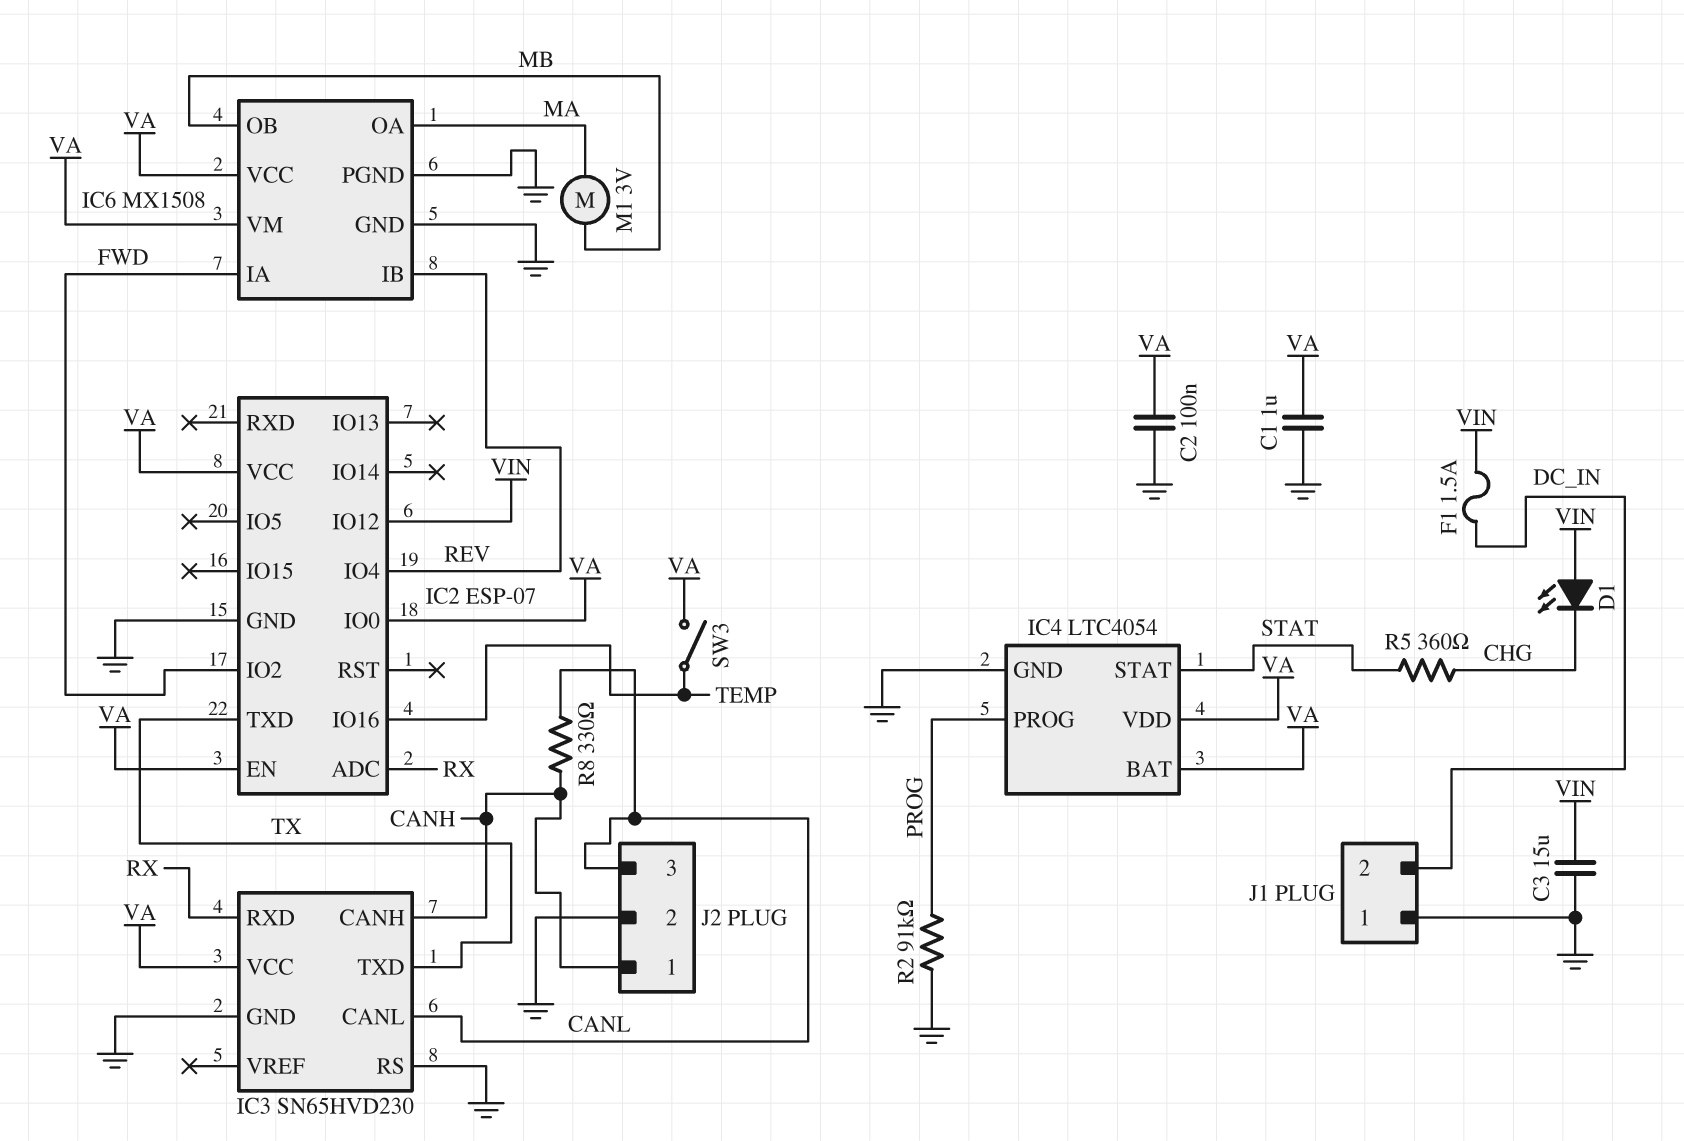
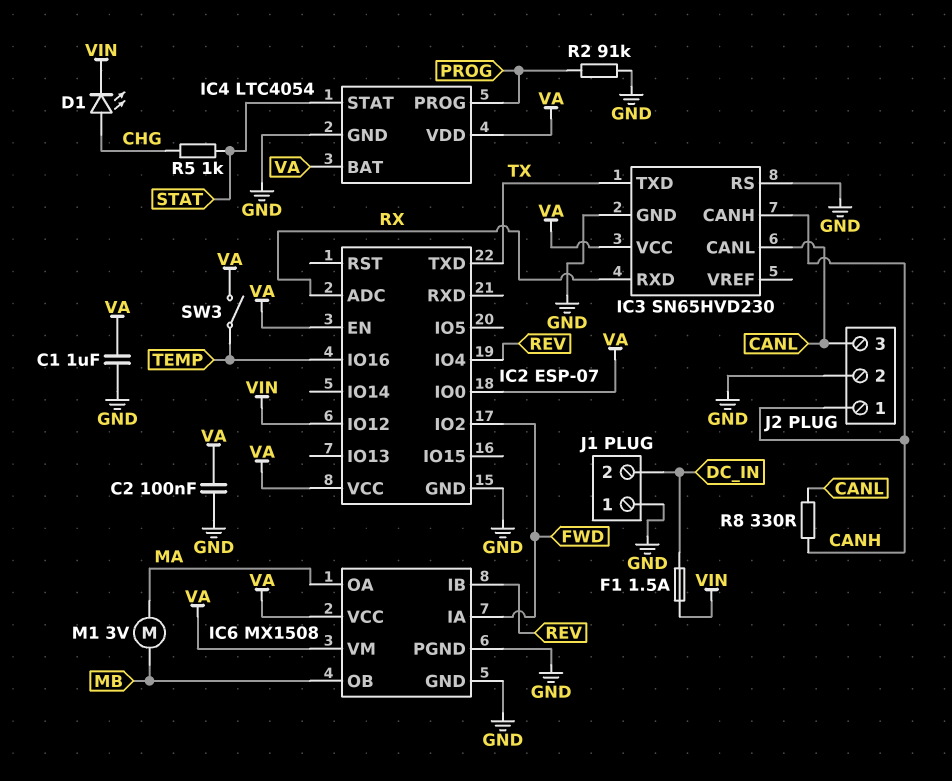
C3: 15uF (GND, VIN) -> none
D1: LED (A VIN, K CHG) -> LED (A CHG, K VIN)
R5: 360 (CHG, STAT) -> 1k (CHG, STAT)

